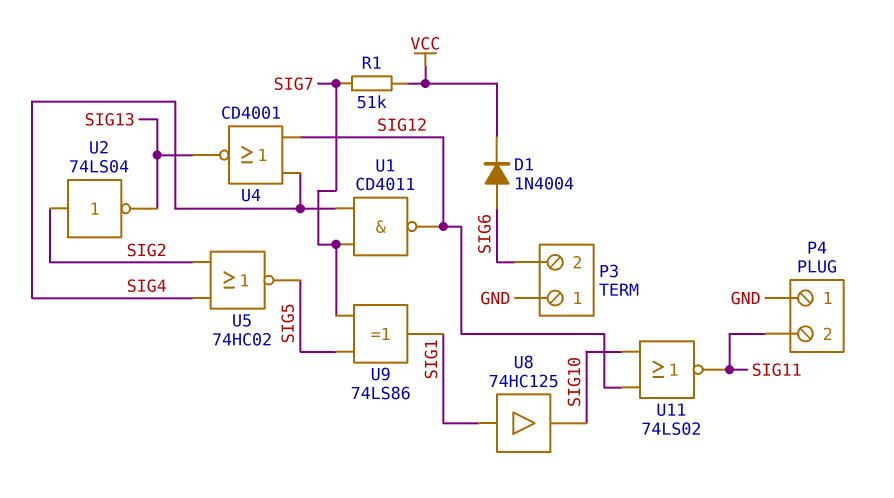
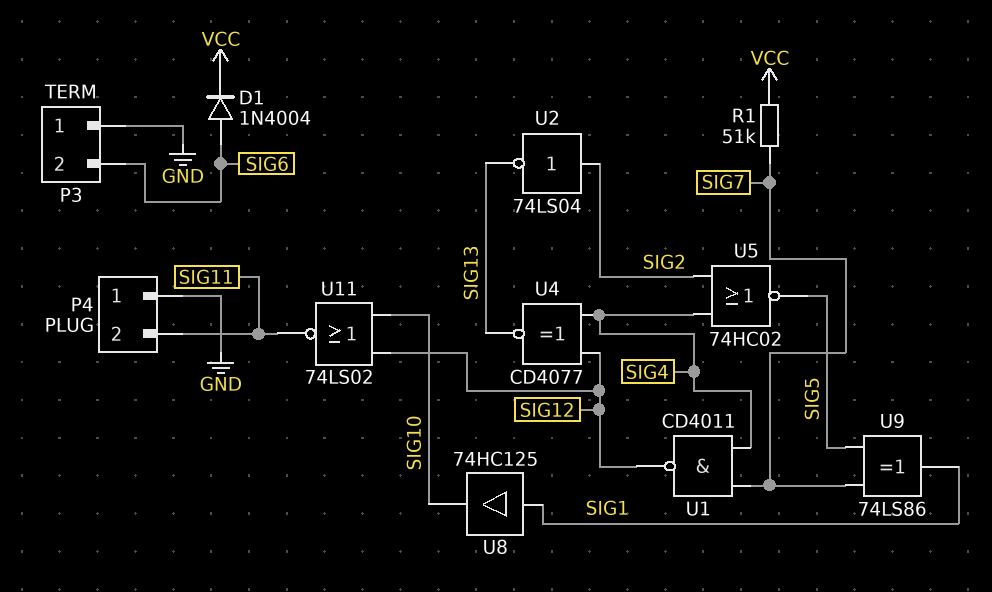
U4: NOR CD4001 (in SIG4, in SIG12, out SIG13) -> XNOR CD4077 (in SIG4, in SIG12, out SIG13)

